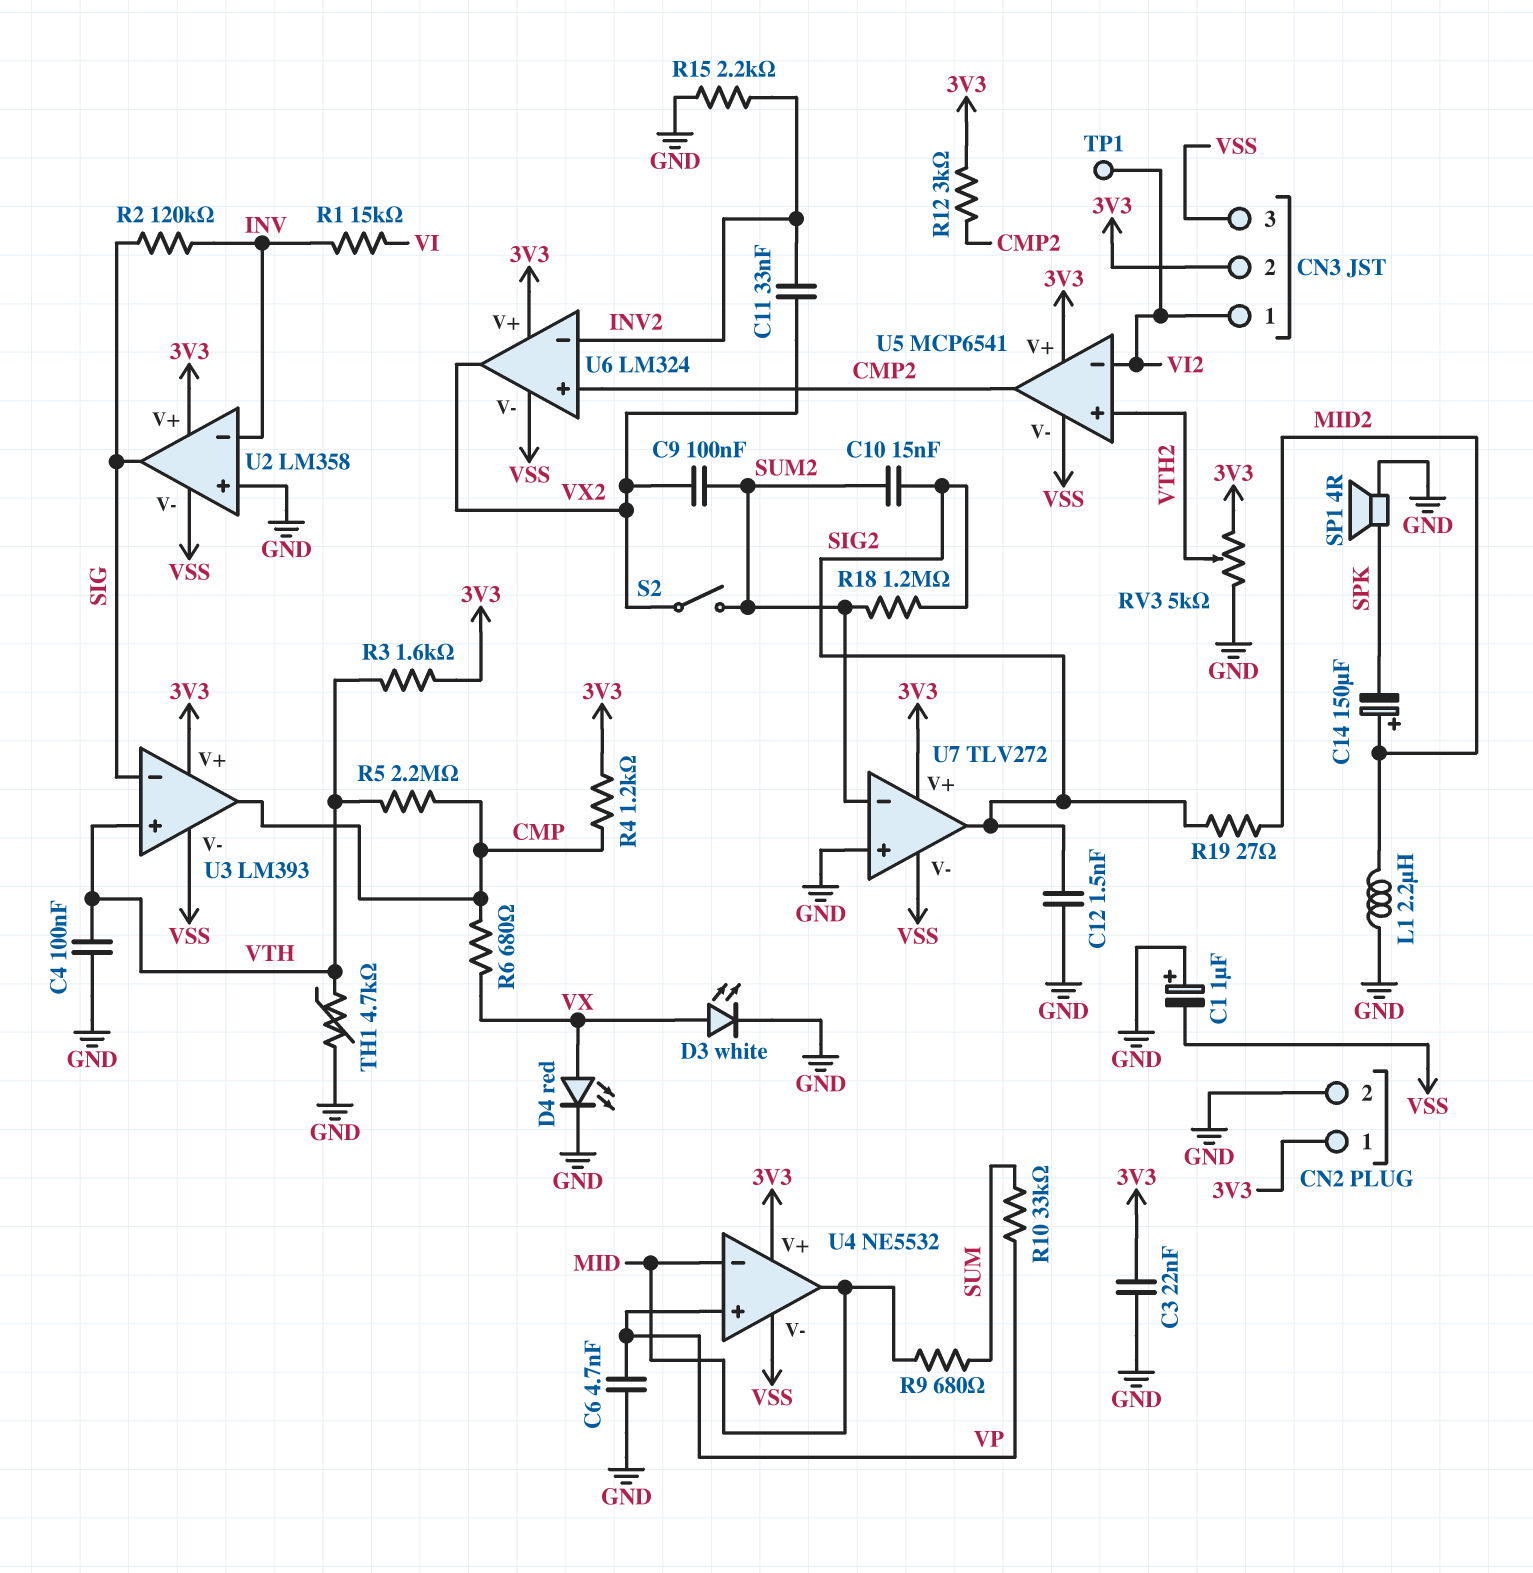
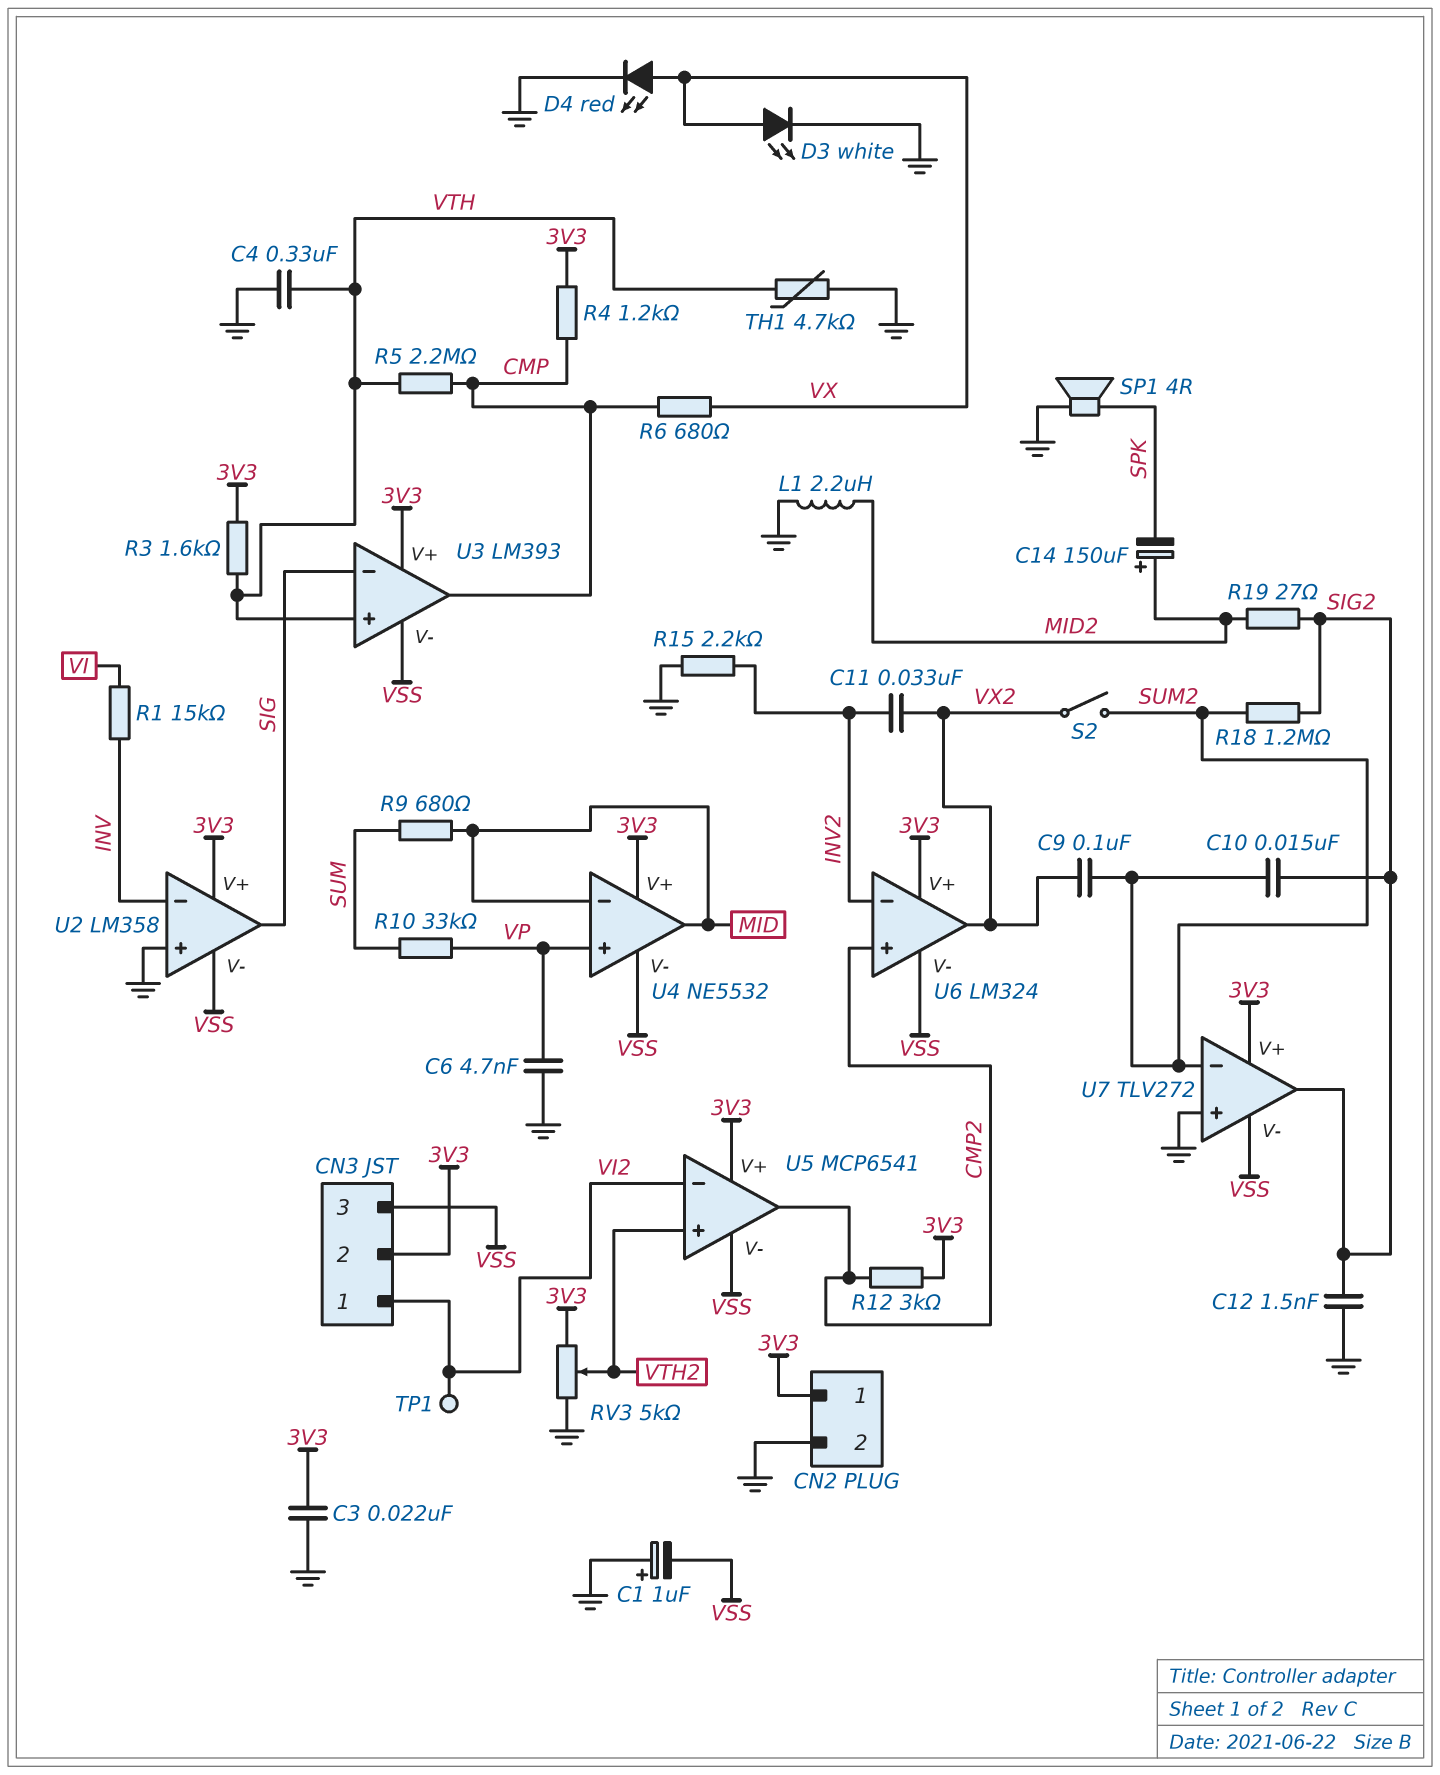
C4: 100nF (GND, VTH) -> 330nF (GND, VTH)
R2: 120k (INV, SIG) -> none

